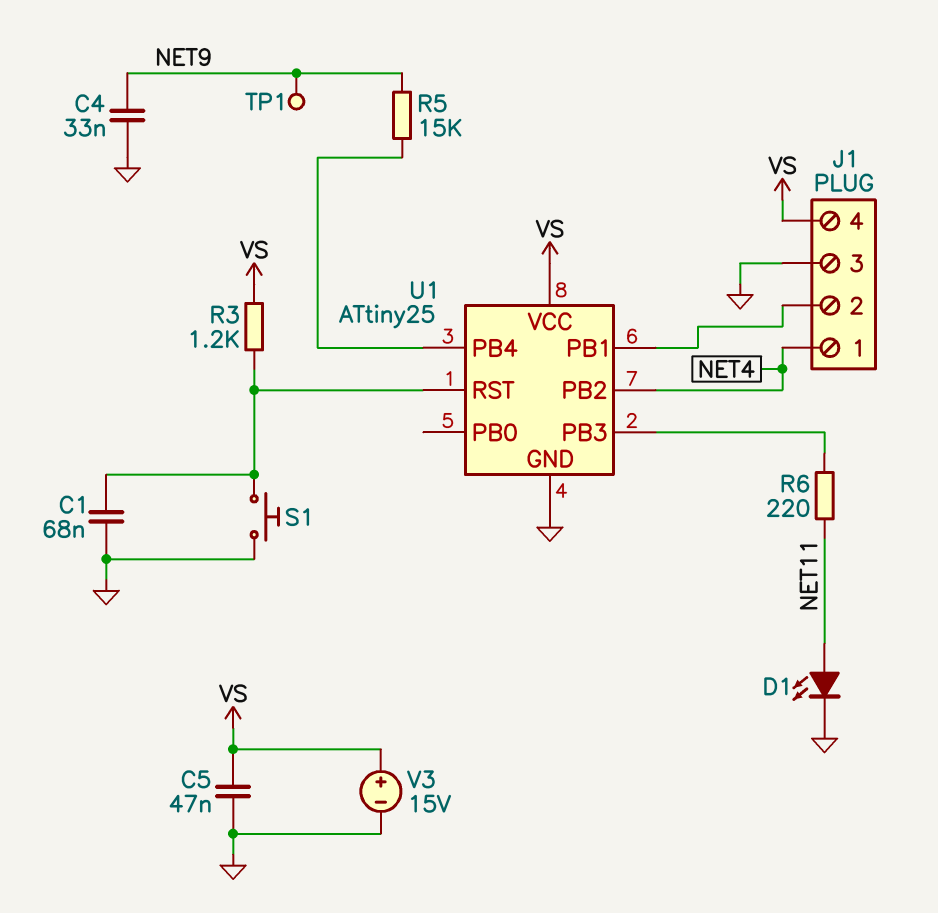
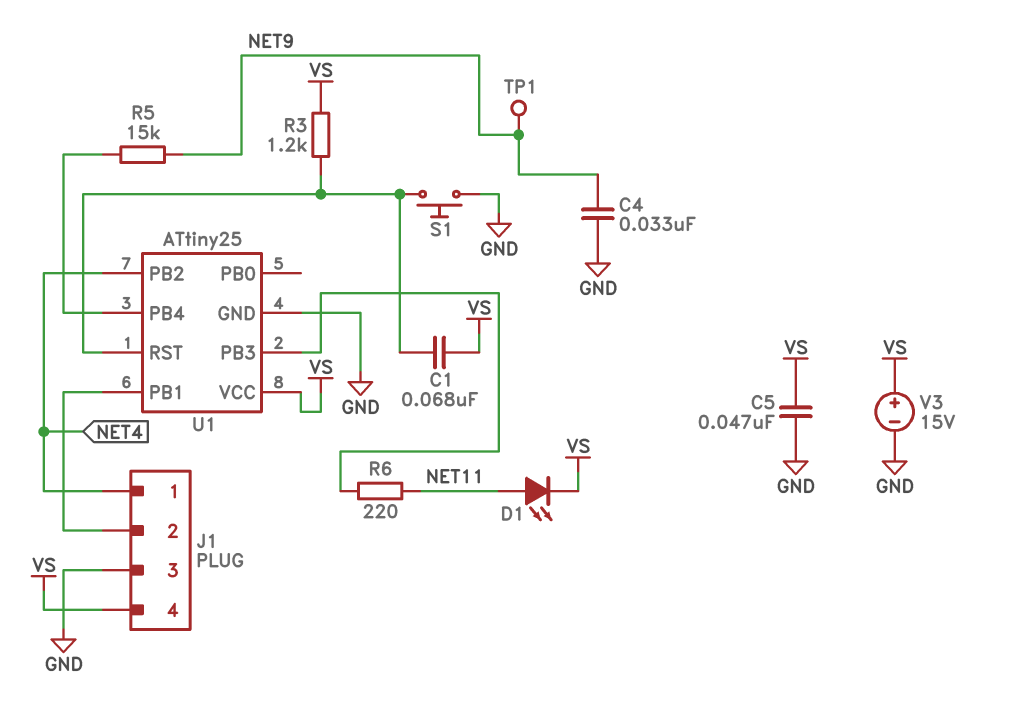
C1: 68nF (GND, U1/RST) -> 68nF (U1/RST, VS)
D1: LED (A NET11, K GND) -> LED (A NET11, K VS)

